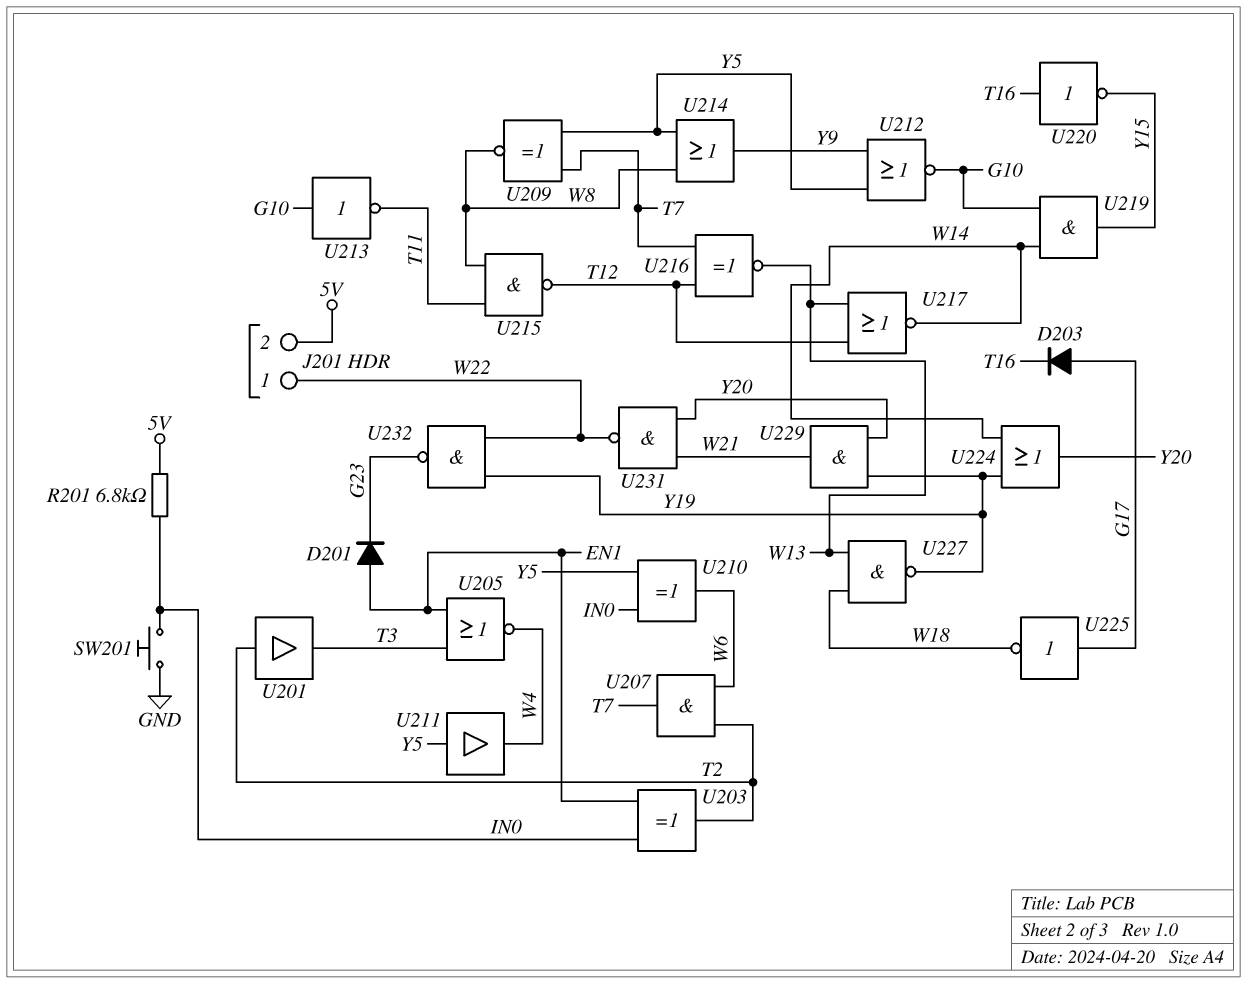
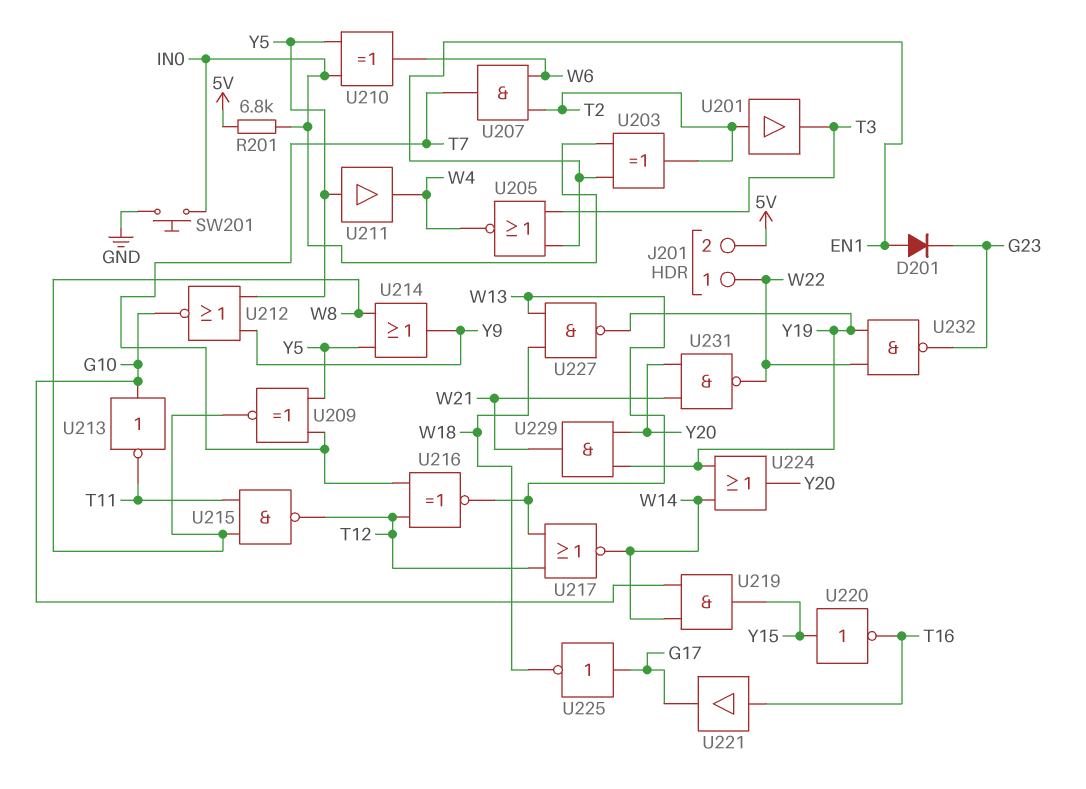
D203: diode (A G17, K T16) -> none
U220: NOT (in T16, out Y15) -> NOT (in Y15, out T16)
U221: none -> buffer (in T16, out G17)

